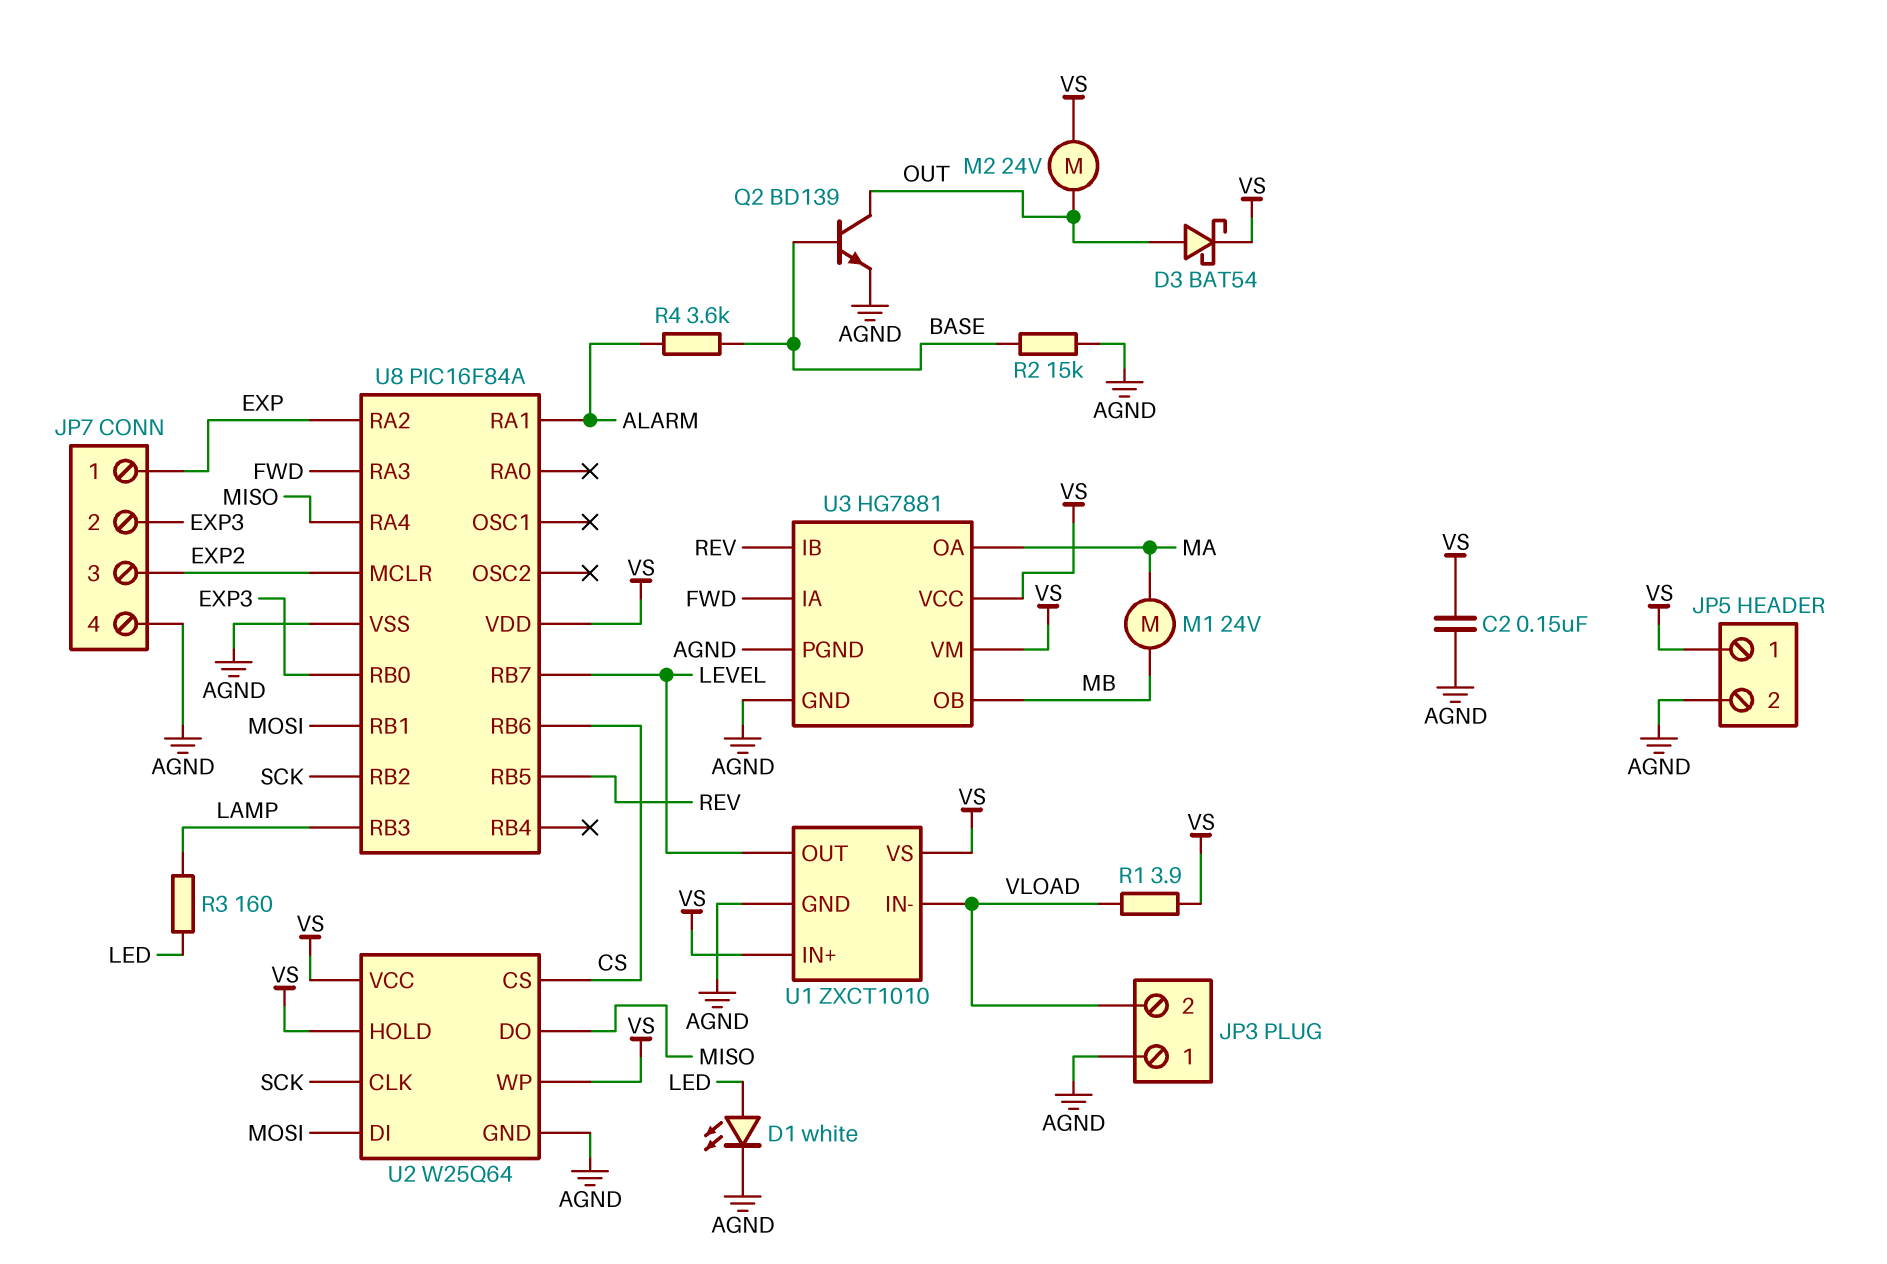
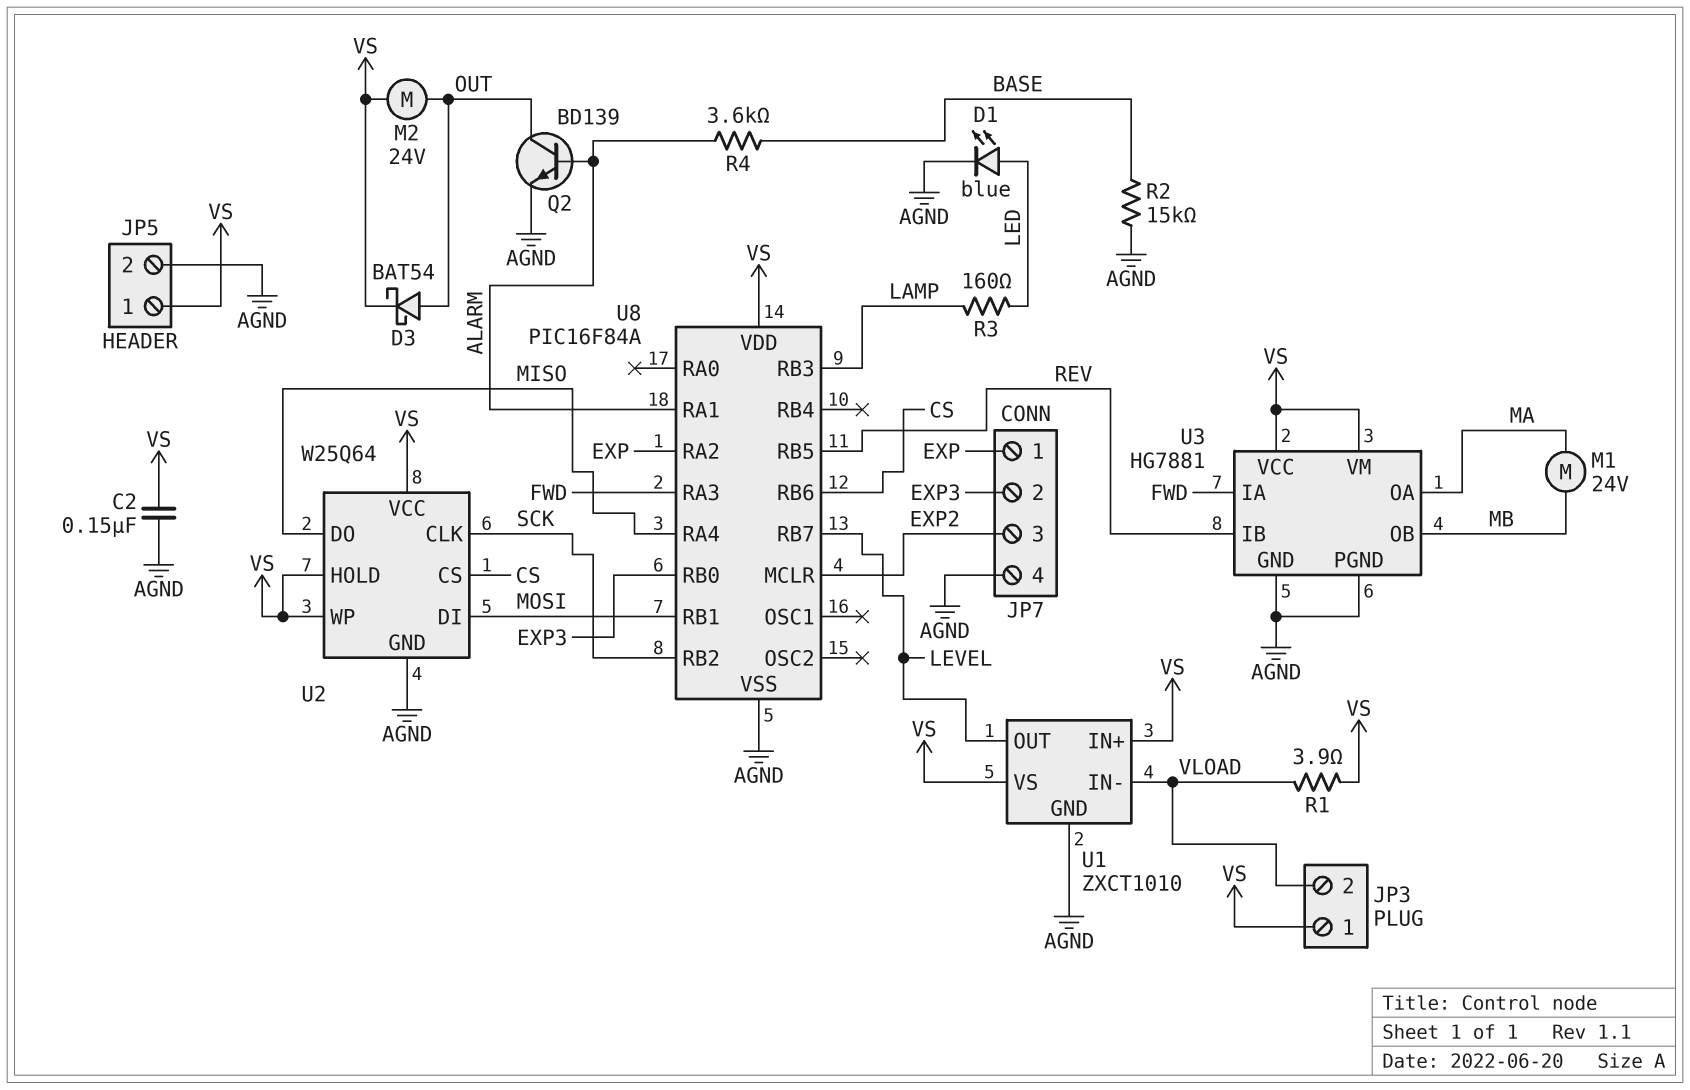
D1: LED white (A LED, K AGND) -> LED blue (A LED, K AGND)
JP3 pin 1: AGND -> VS
Q2: NPN BD139 (B BASE, C OUT, E AGND) -> NPN BD139 (B ALARM, C OUT, E AGND)

